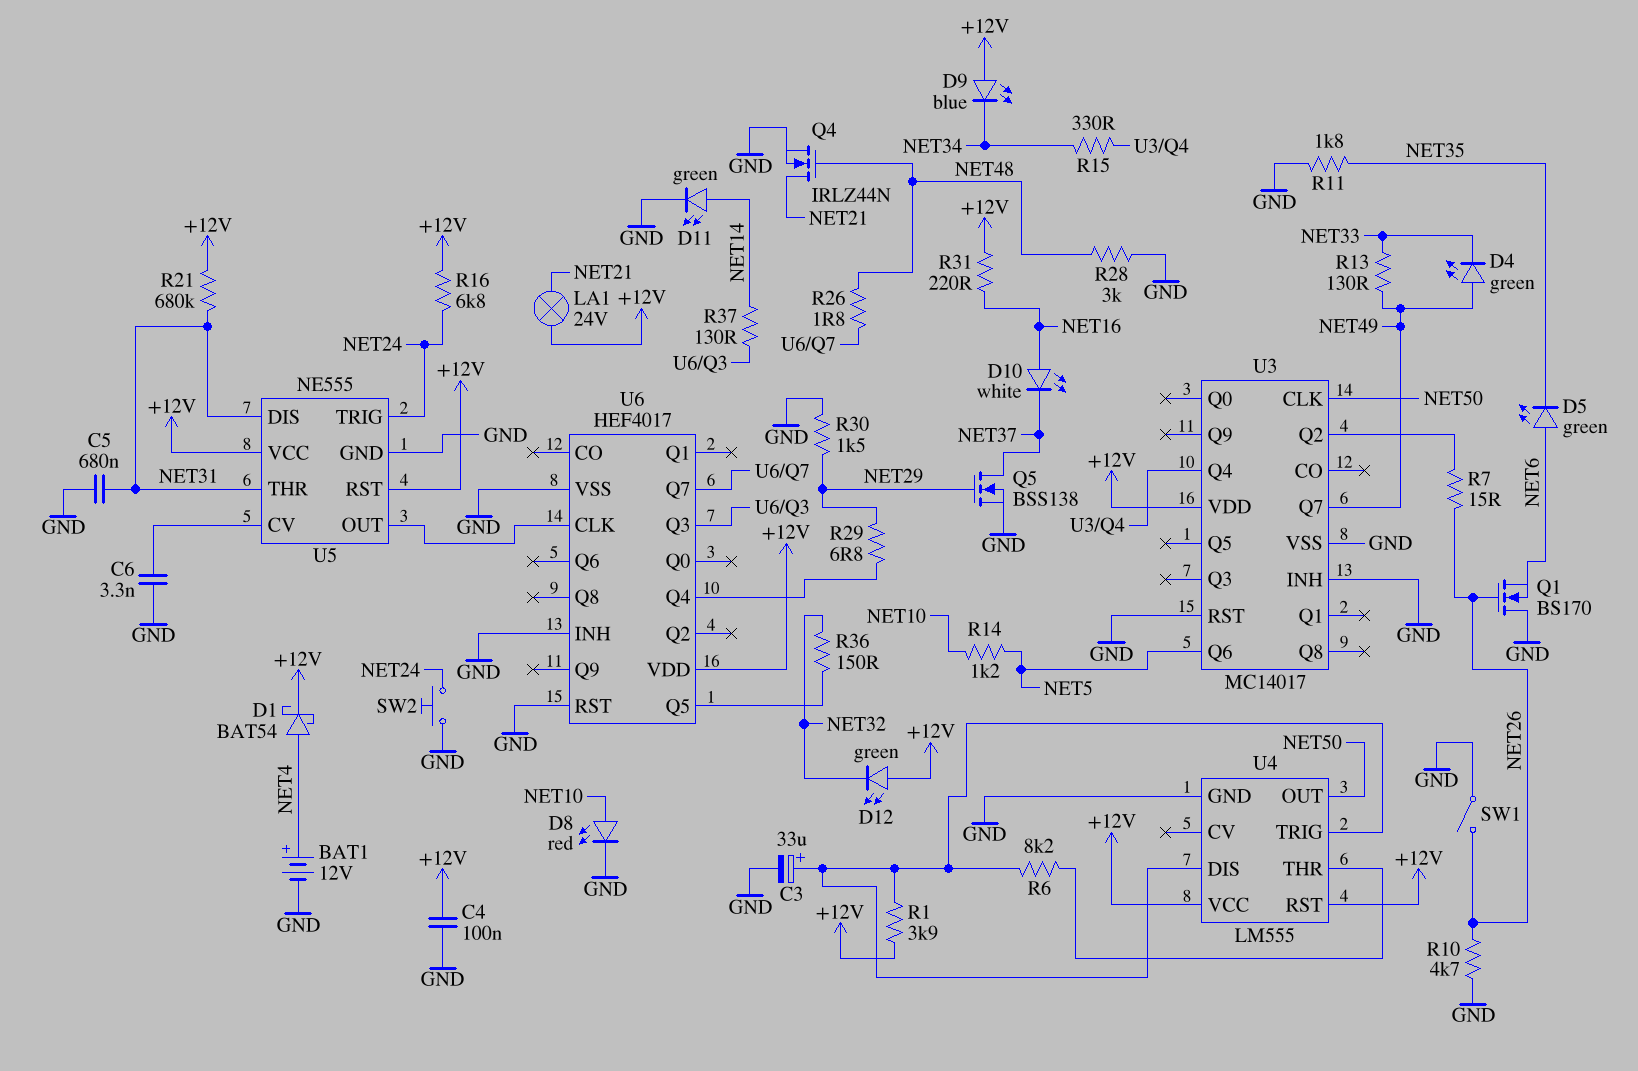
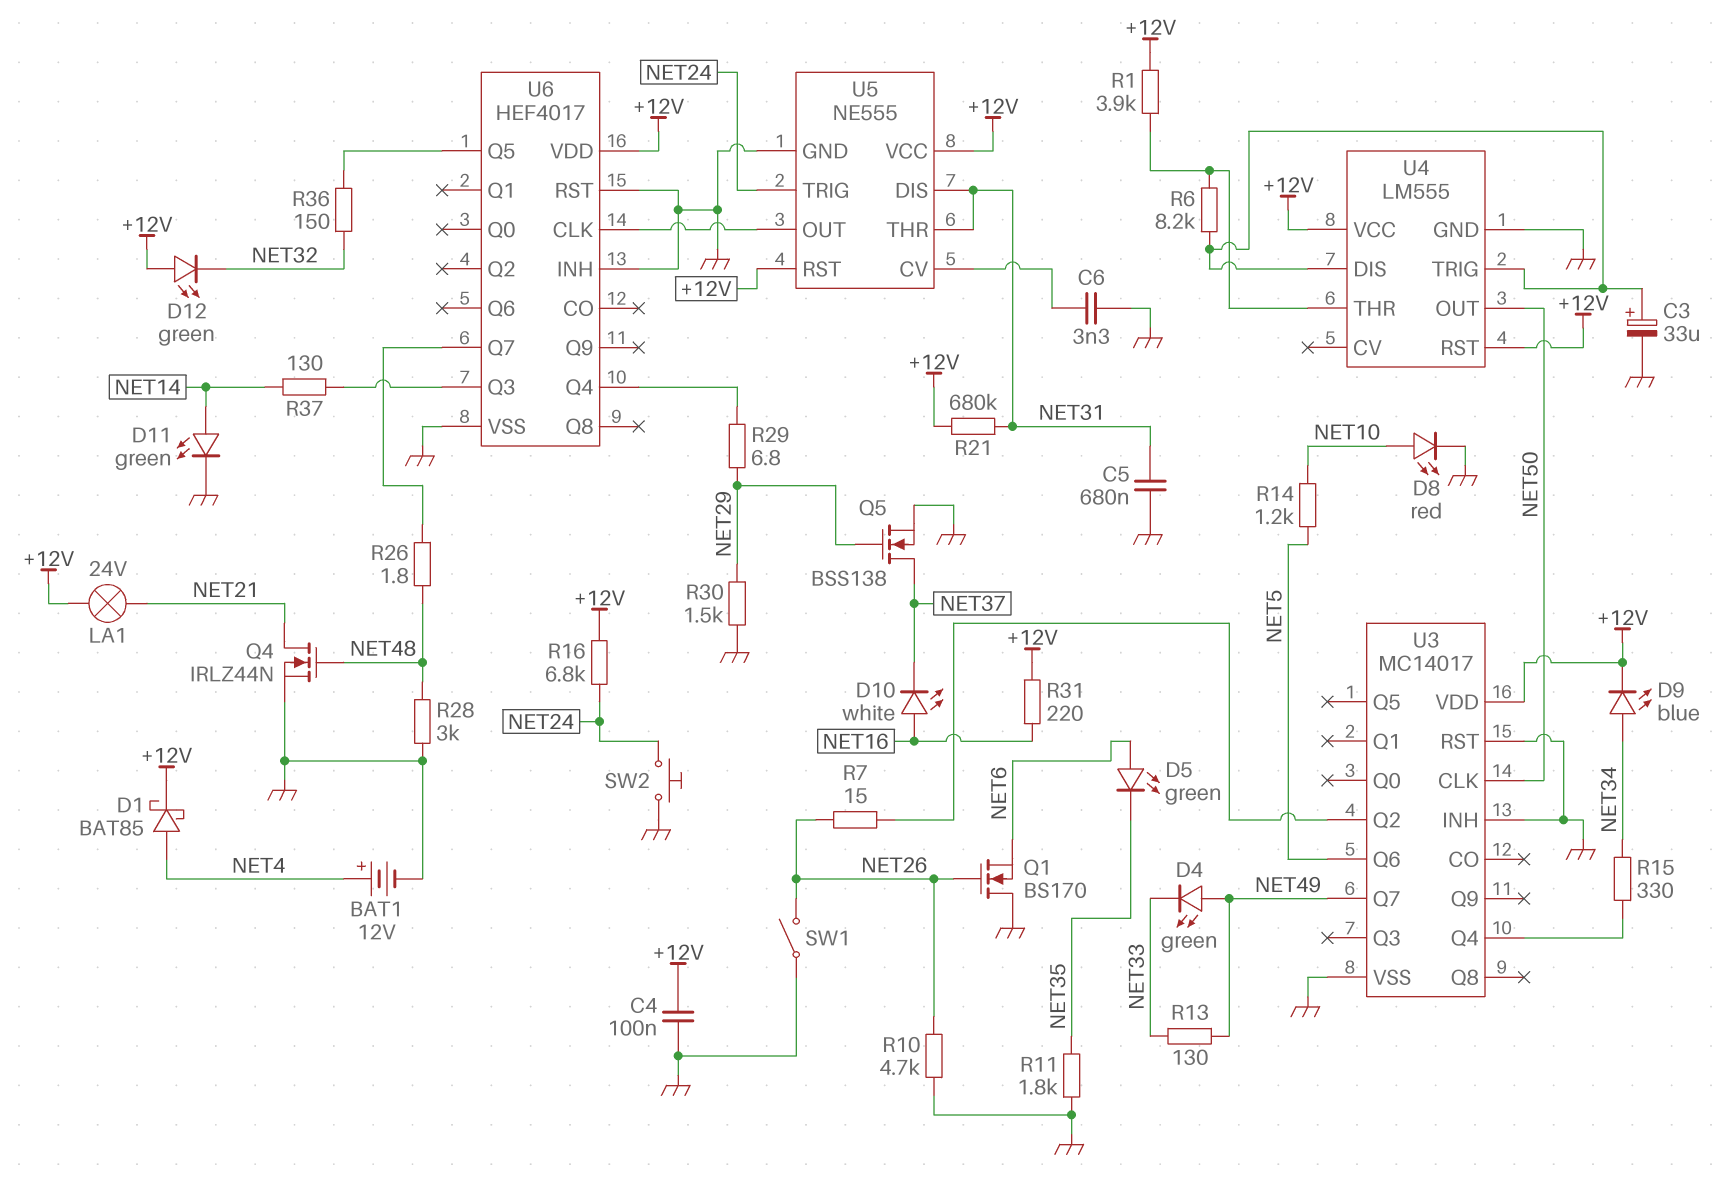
D1: schottky BAT54 (A NET4, K +12V) -> schottky BAT85 (A NET4, K +12V)
D9: LED blue (A +12V, K NET34) -> LED blue (A NET34, K +12V)
R1: 3.9k (+12V, U4/DIS) -> 3.9k (+12V, U4/THR)

